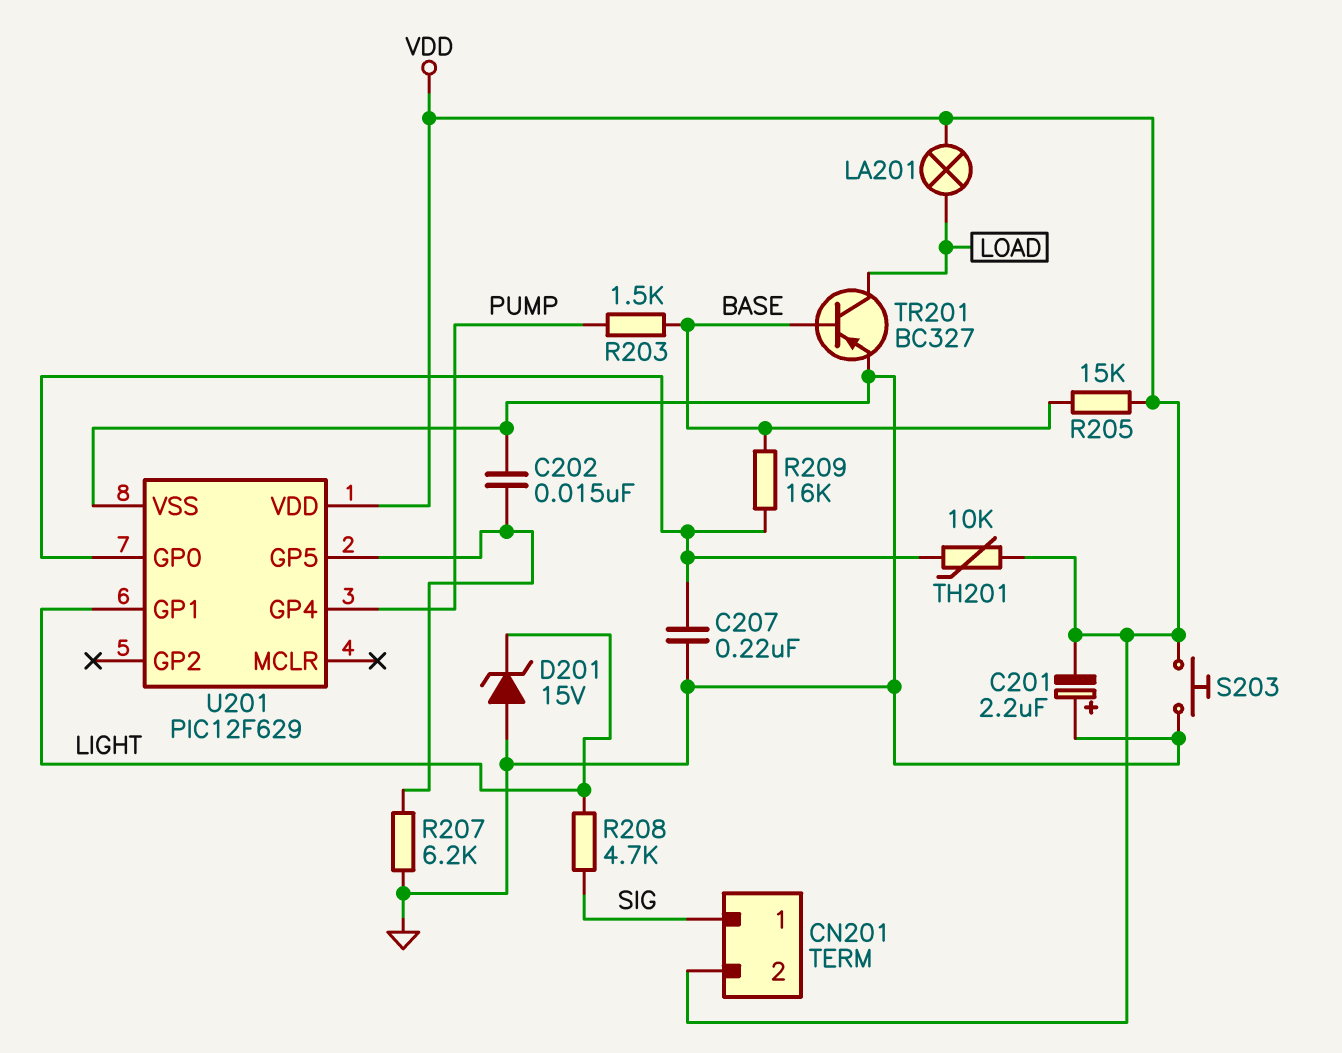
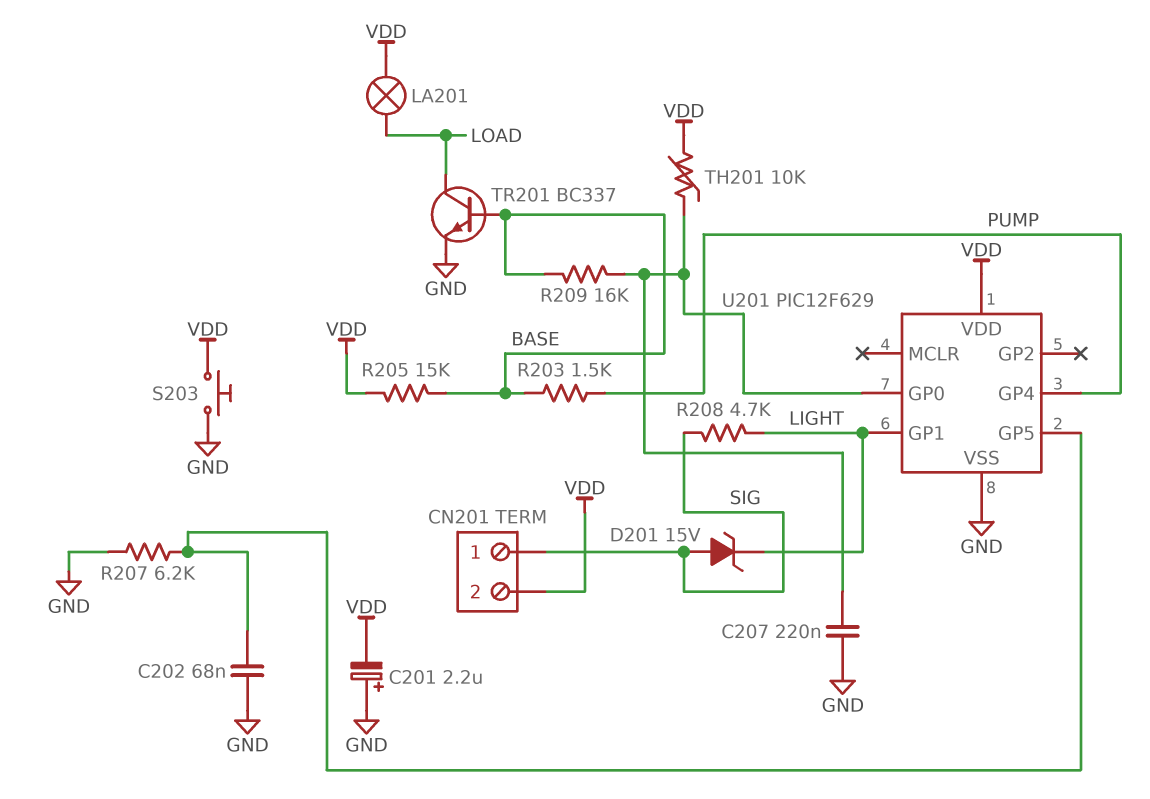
C202: 15nF (GND, U201/GP5) -> 68nF (GND, U201/GP5)
D201: zener 15V (A GND, K LIGHT) -> zener 15V (A SIG, K LIGHT)
TR201: PNP BC327 (B BASE, C LOAD, E GND) -> NPN BC337 (B BASE, C LOAD, E GND)

